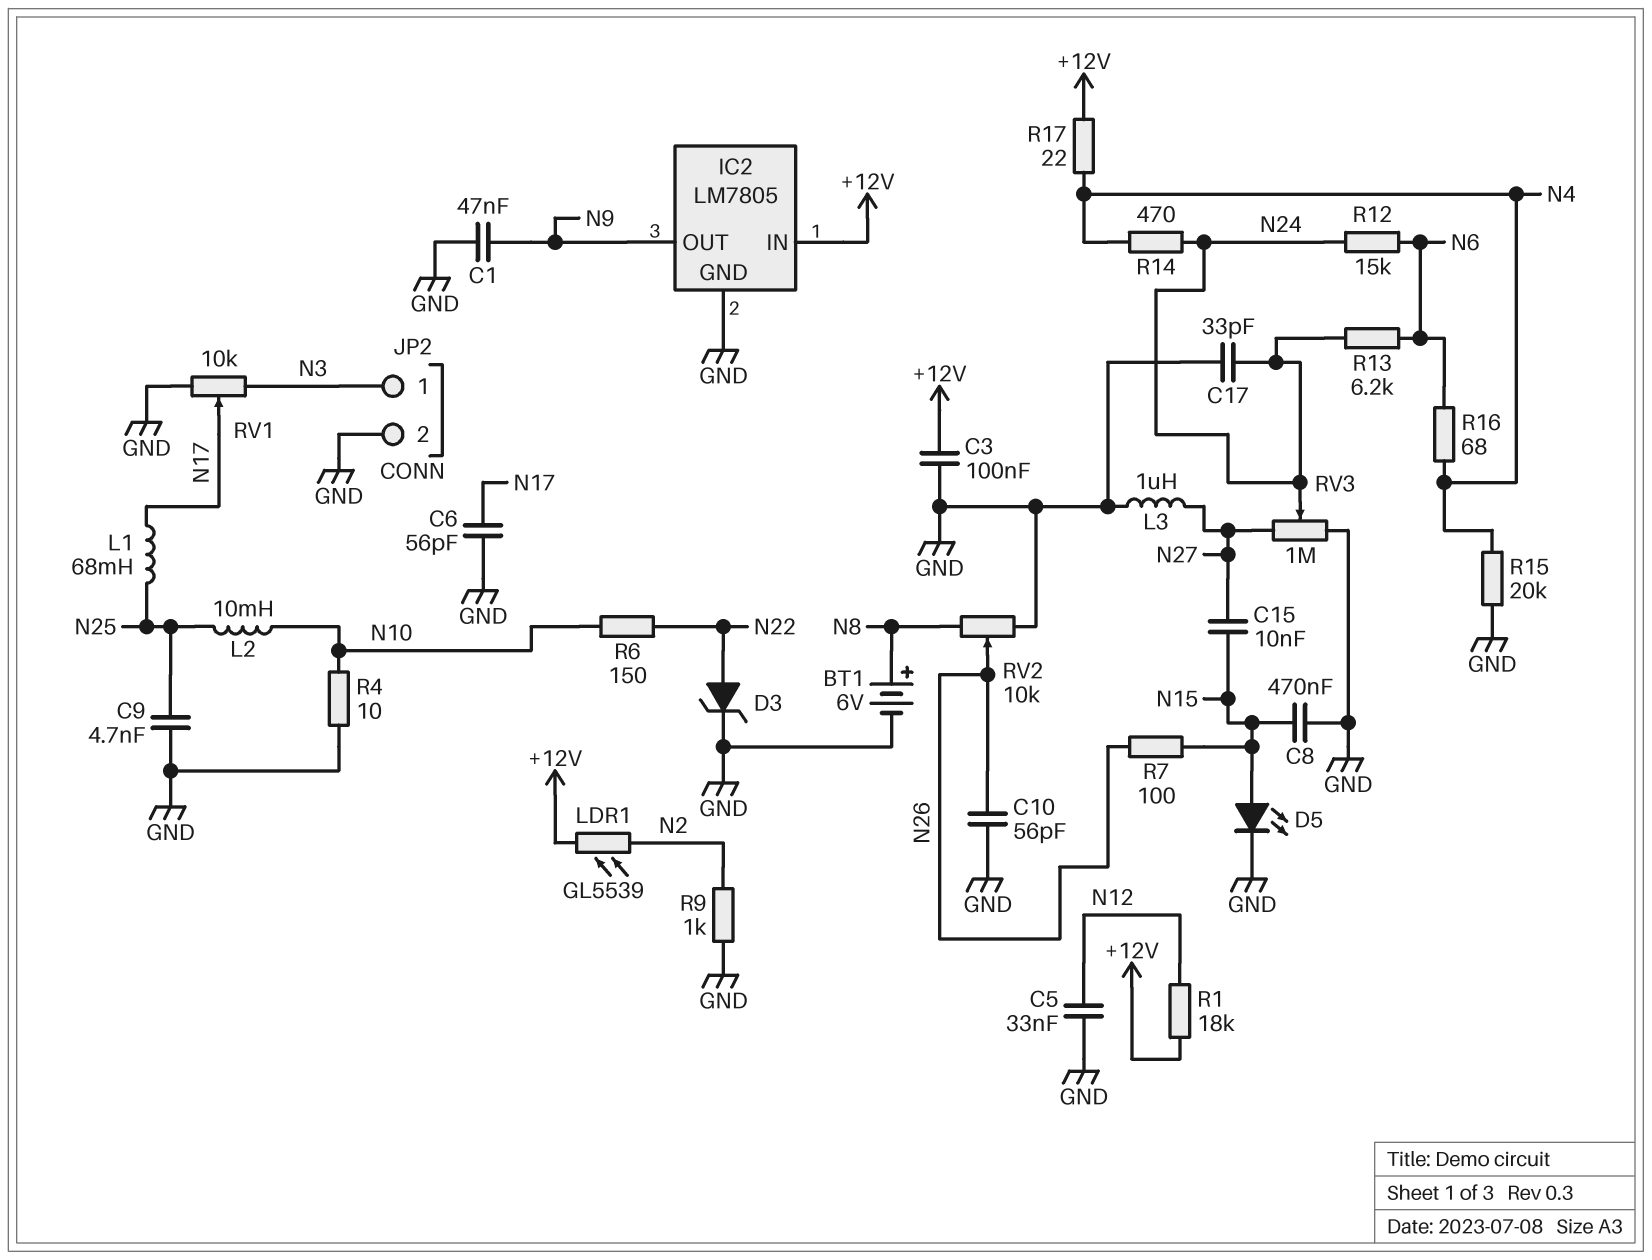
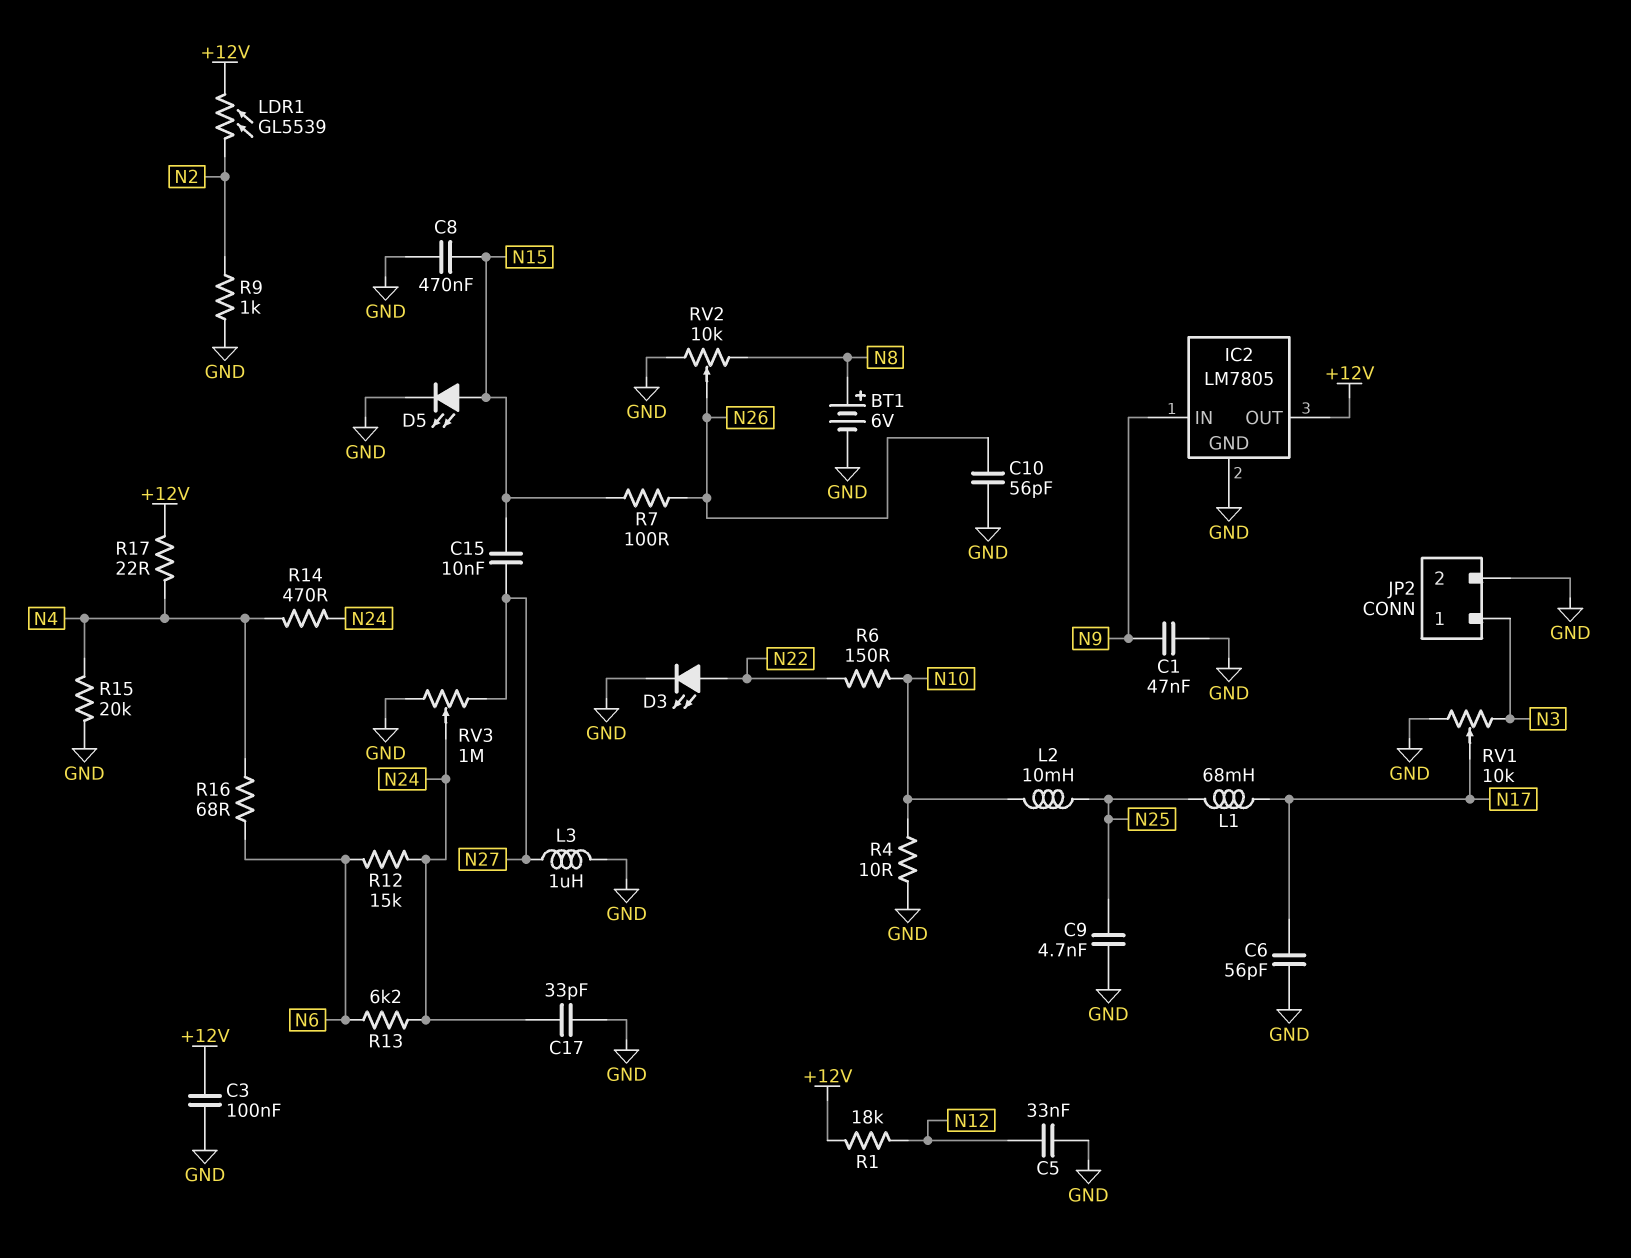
D3: zener (A N22, K GND) -> LED (A N22, K GND)
IC2 pin IN: +12V -> N9
IC2 pin OUT: N9 -> +12V

